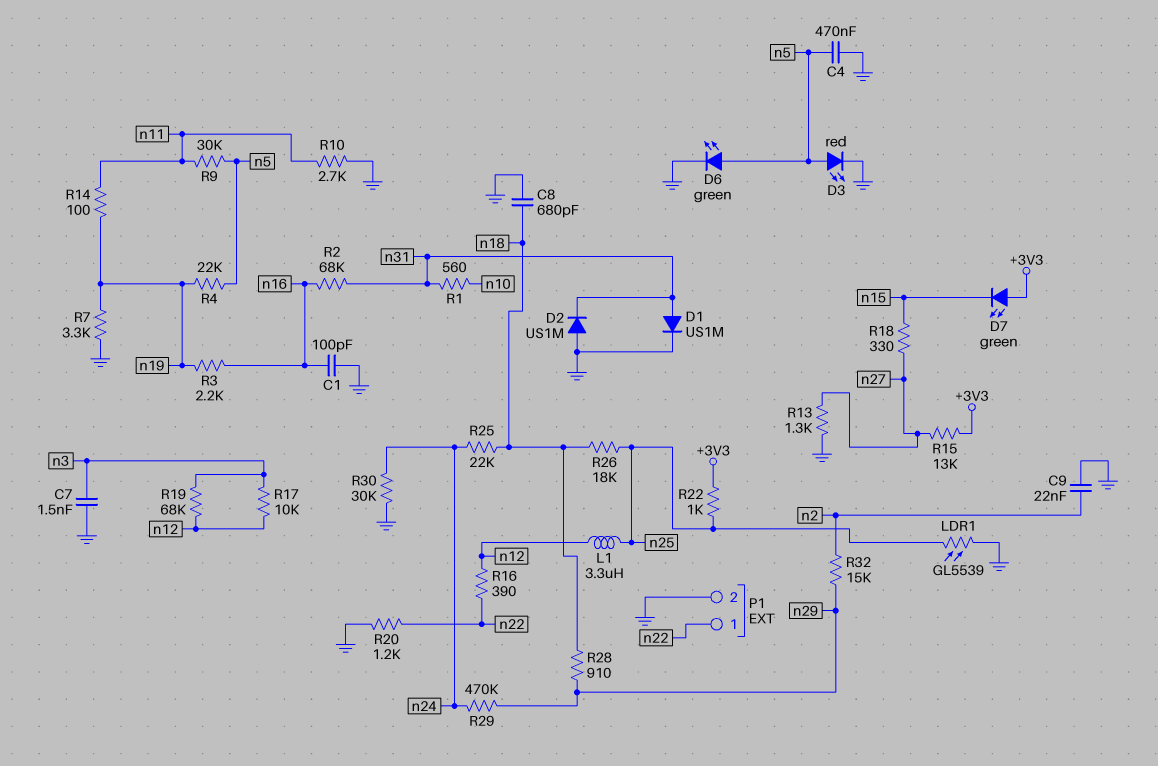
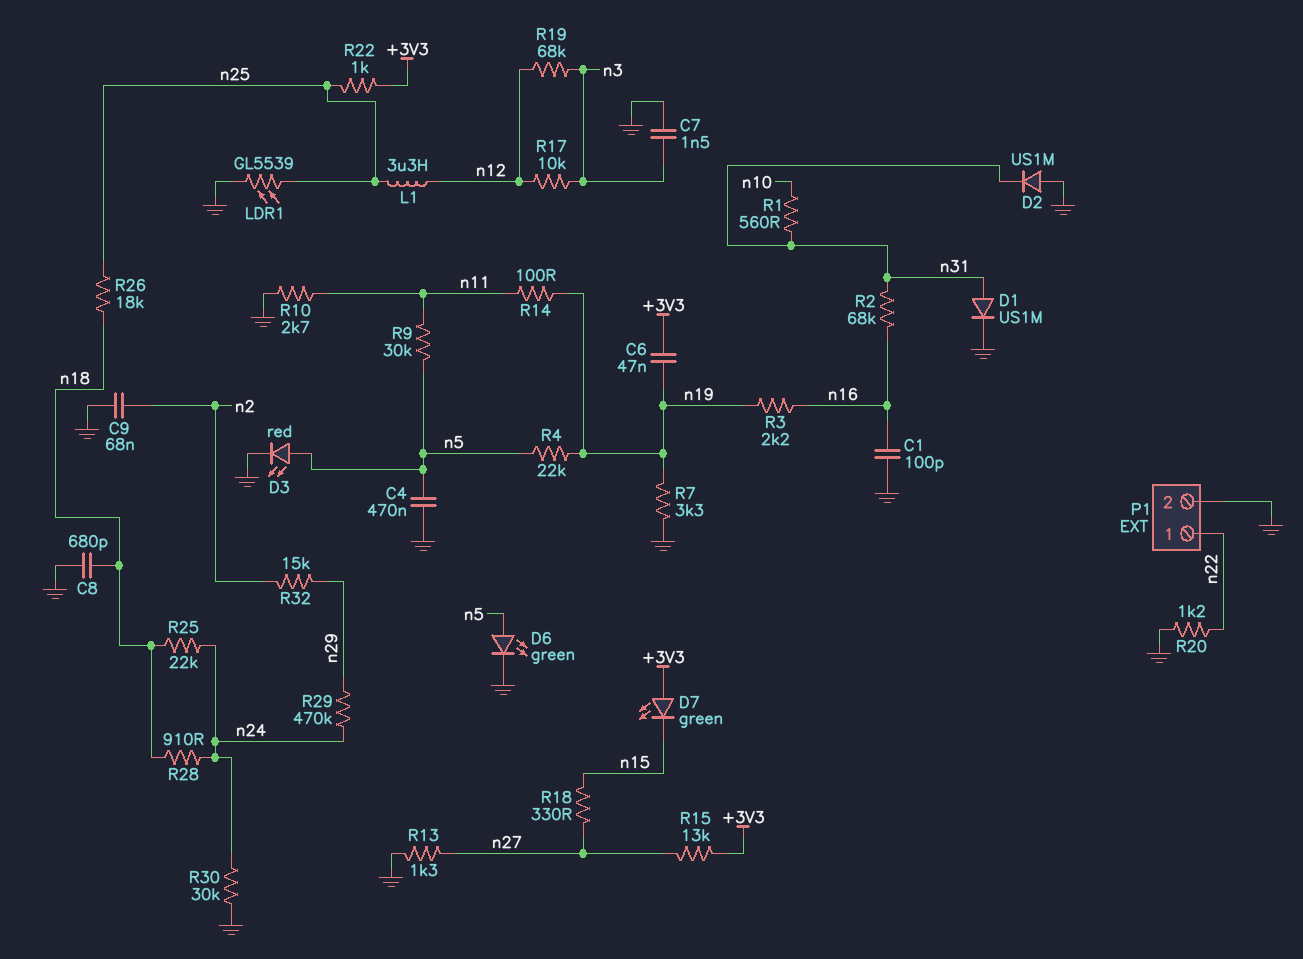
C6: none -> 47nF (+3V3, n19)
C9: 22nF (GND, n2) -> 68nF (GND, n2)
R16: 390 (n12, n22) -> none
R28: 910 (n18, n29) -> 910 (n18, n24)

